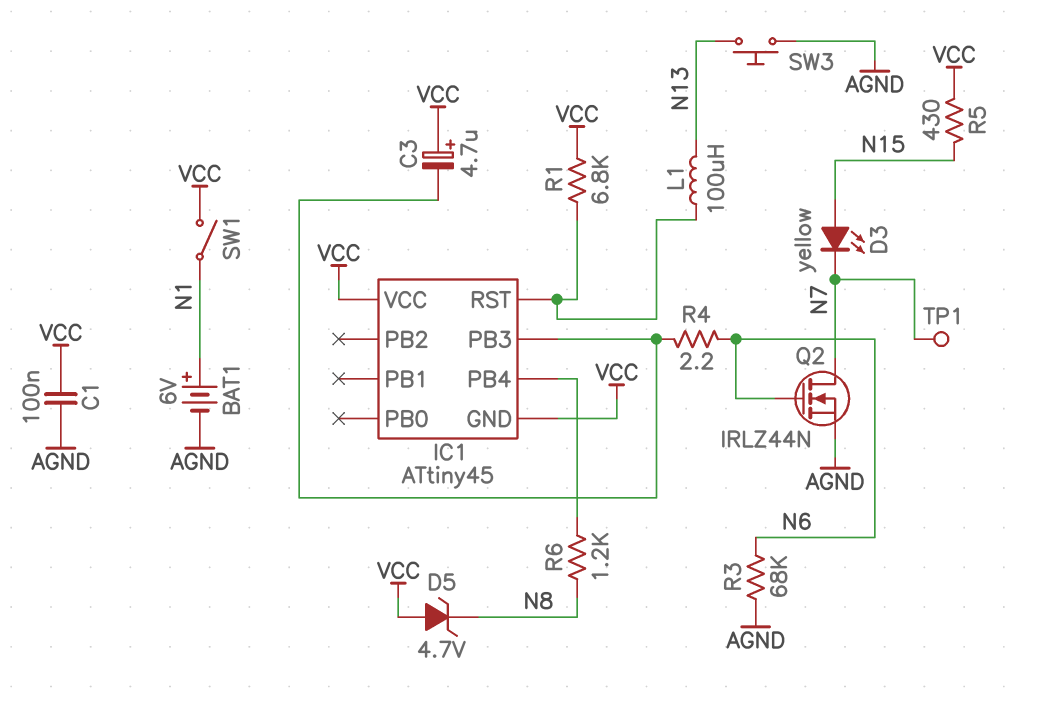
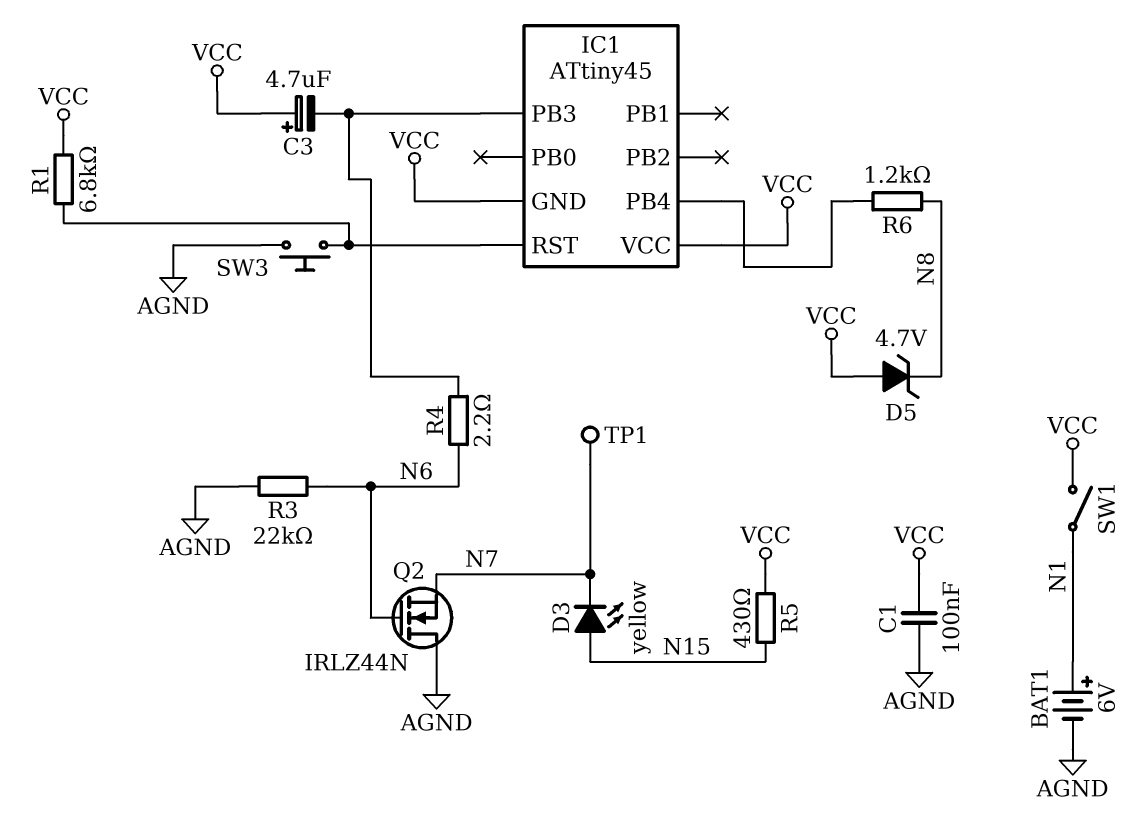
L1: 100uH (IC1/RST, N13) -> none
Q2: NMOS IRLZ44N (G N6, D N7, S AGND) -> NMOS IRLZ44N (G N6, D AGND, S N7)
R3: 68k (AGND, N6) -> 22k (AGND, N6)
SW3: button (AGND, N13) -> button (AGND, IC1/RST)

